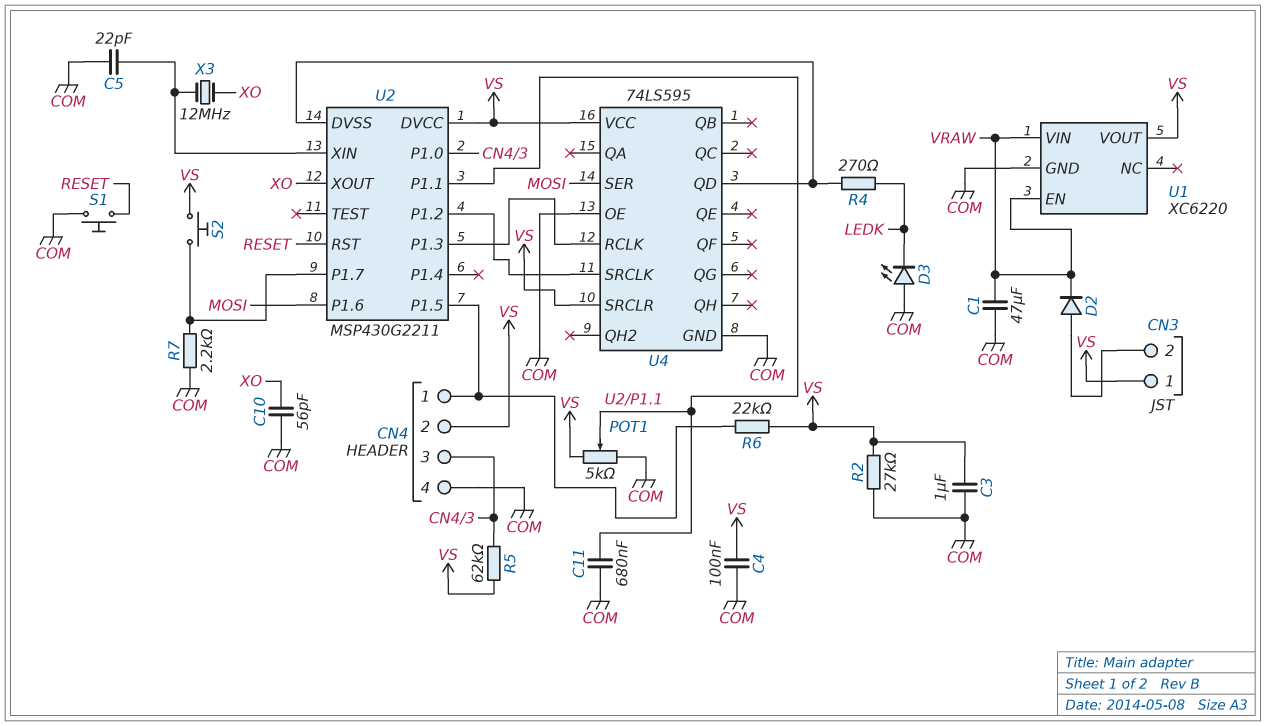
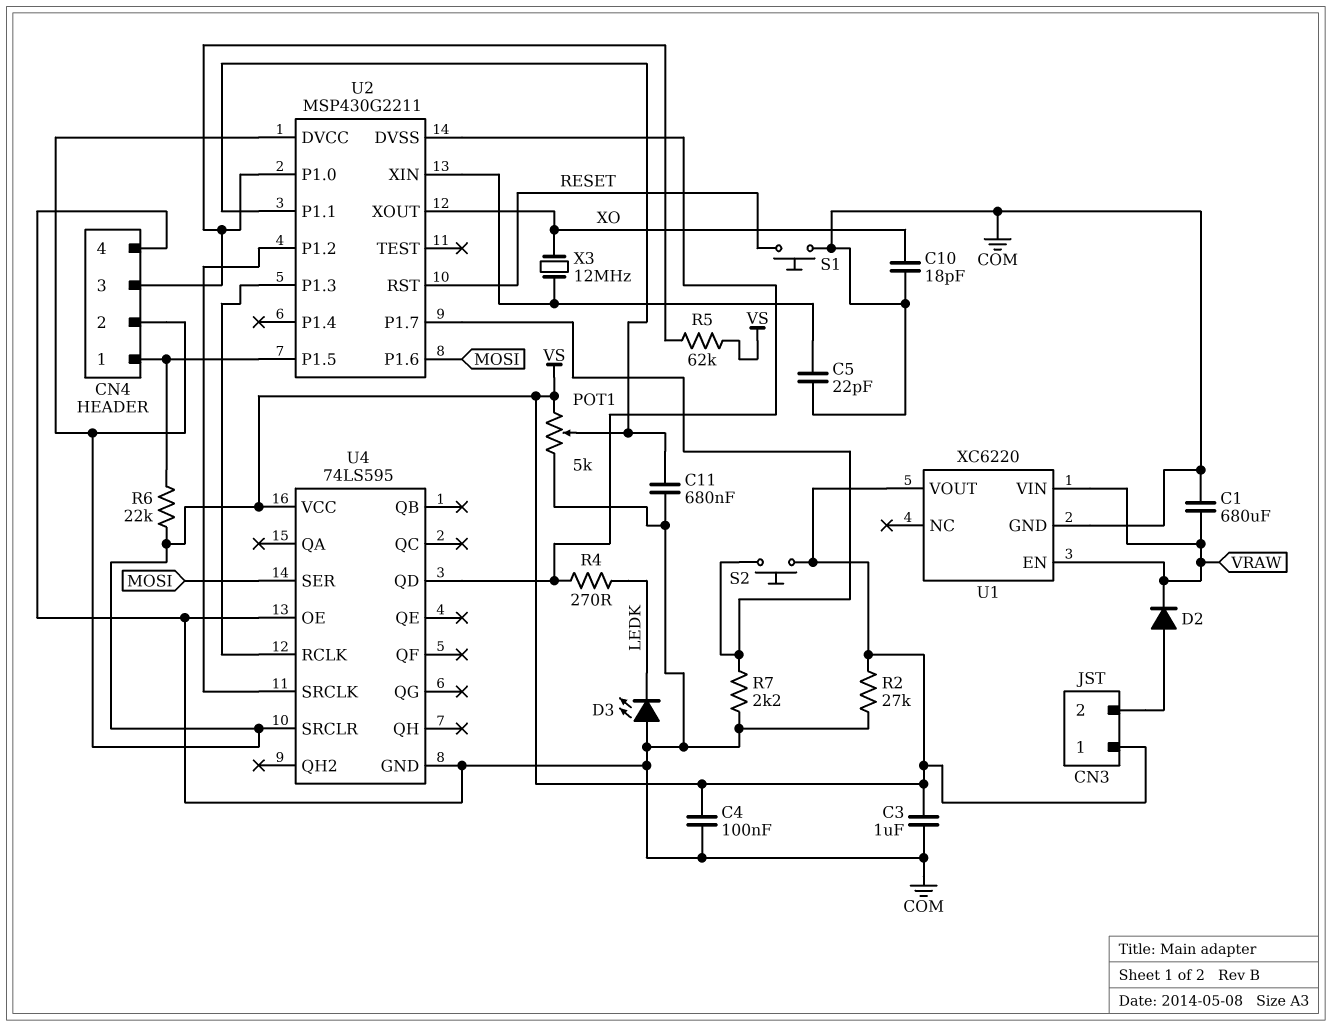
C1: 47uF (COM, VRAW) -> 680uF (COM, VRAW)
C10: 56pF (COM, XO) -> 18pF (COM, XO)

